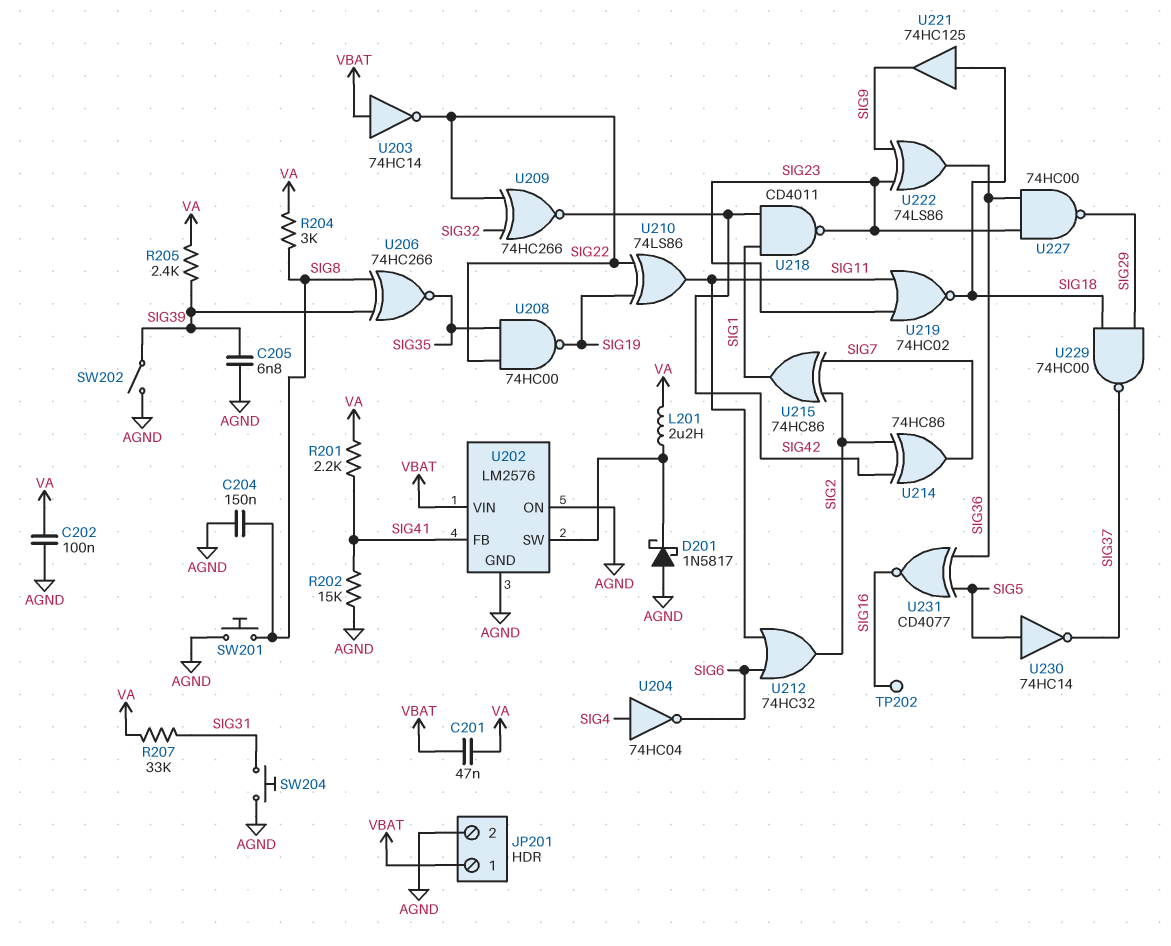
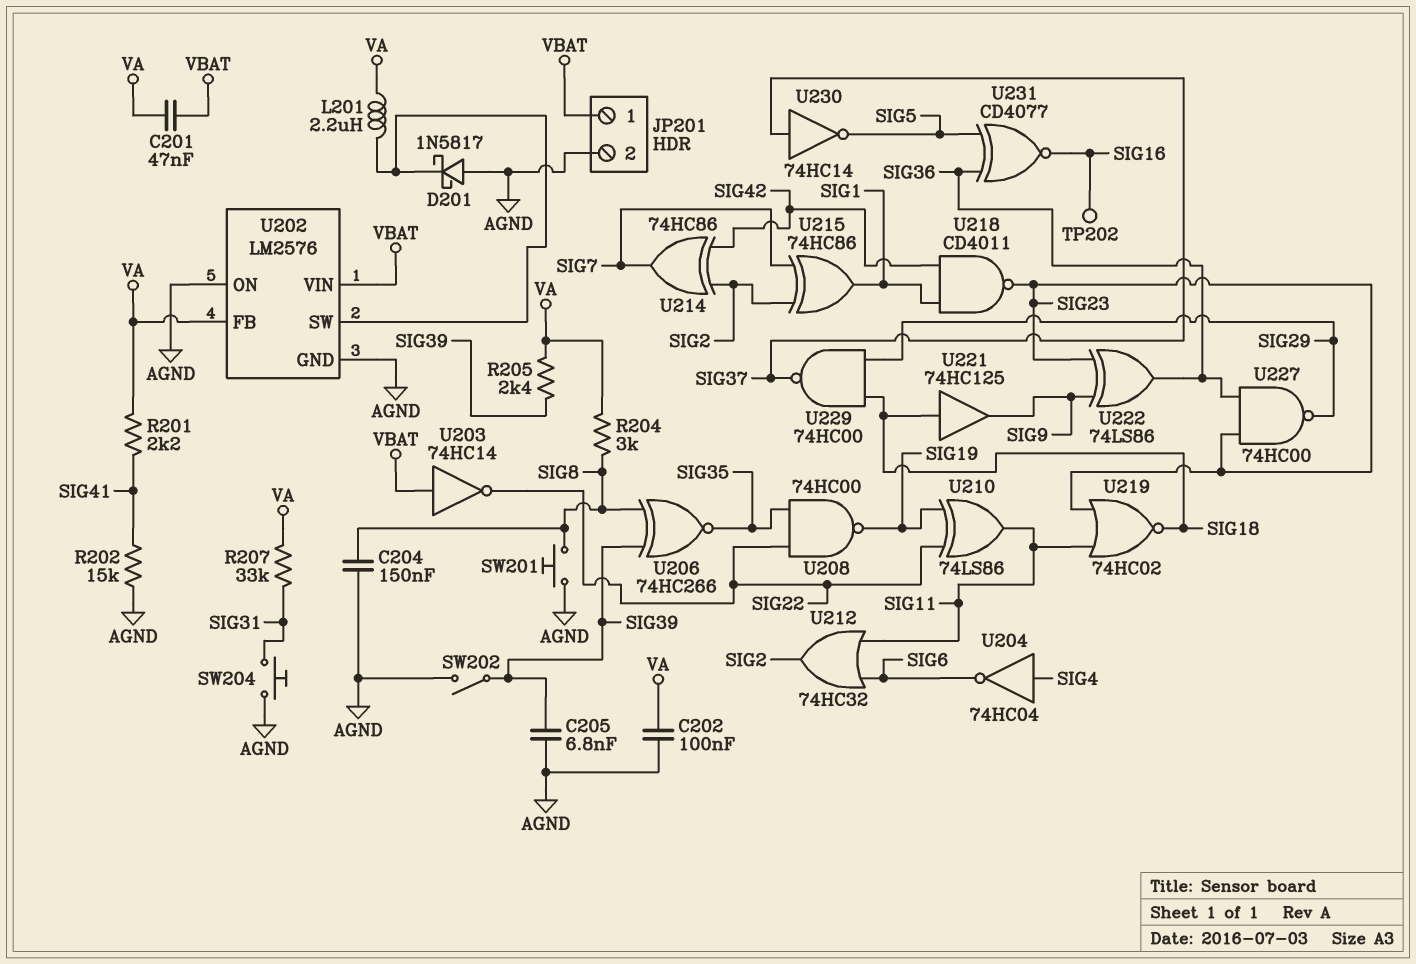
U202 pin FB: SIG41 -> VA
U209: XNOR 74HC266 (in SIG22, in SIG32, out SIG42) -> none
U230: NOT 74HC14 (in SIG5, out SIG37) -> NOT 74HC14 (in SIG37, out SIG5)

